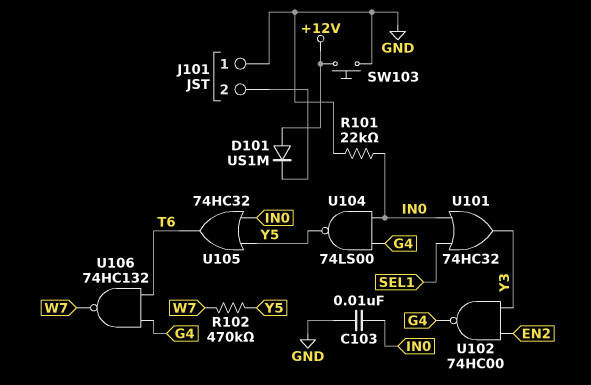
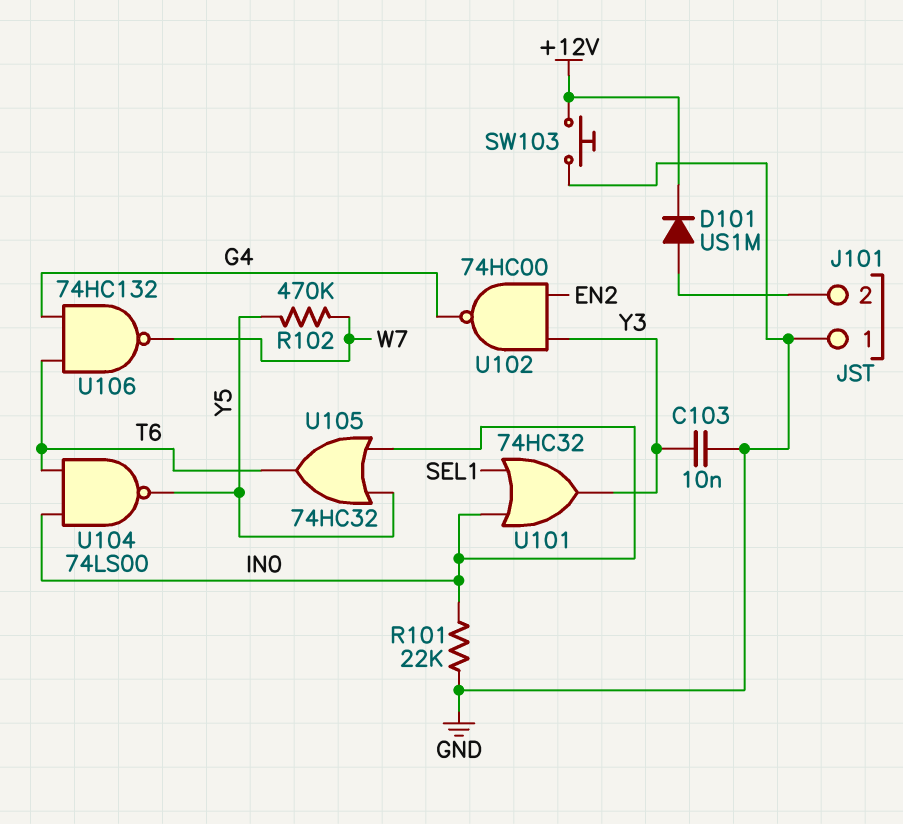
C103: 10nF (GND, IN0) -> 10nF (GND, Y3)
D101: diode US1M (A +12V, K J101/2) -> diode US1M (A J101/2, K +12V)
U104: NAND 74LS00 (in G4, in IN0, out Y5) -> NAND 74LS00 (in IN0, in T6, out Y5)

